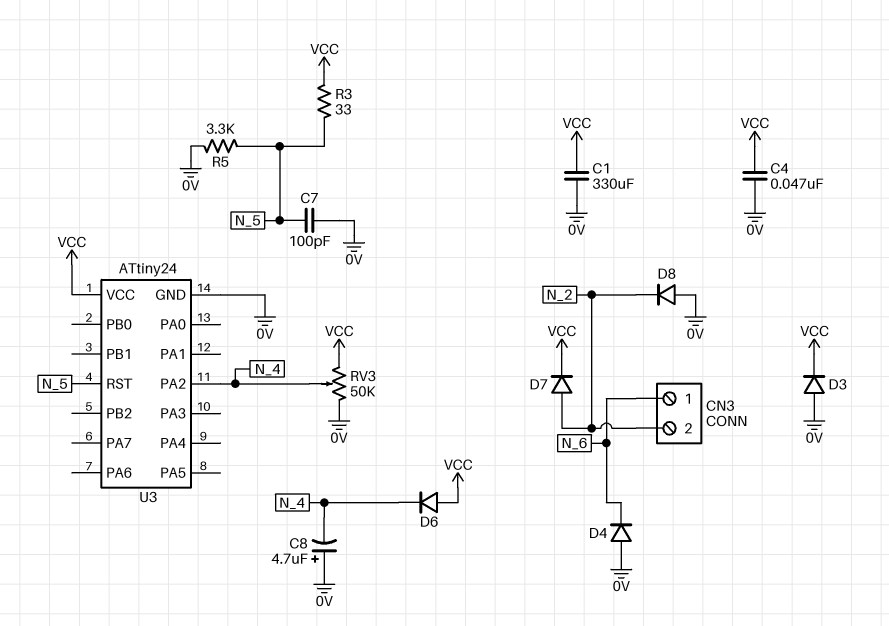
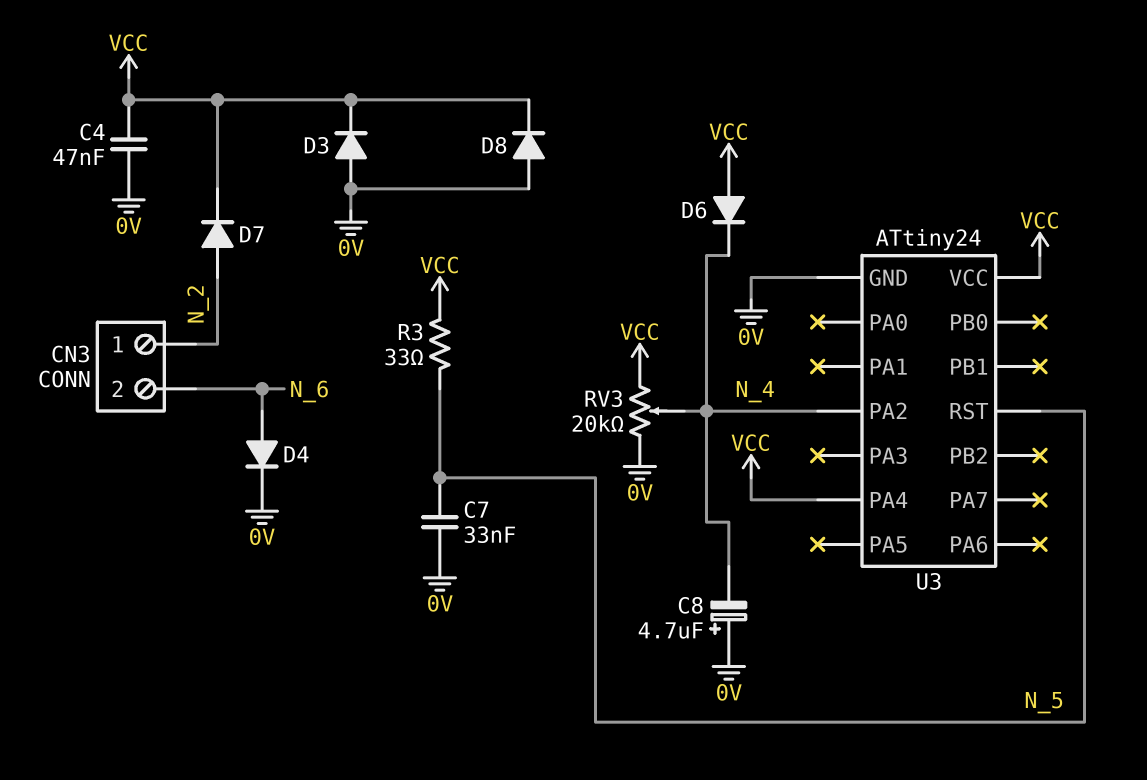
C1: 330uF (0V, VCC) -> none
C7: 100pF (0V, N_5) -> 33nF (0V, N_5)
CN3 pin 1: N_6 -> N_2
CN3 pin 2: N_2 -> N_6
D4: diode (A 0V, K N_6) -> diode (A N_6, K 0V)
D8: diode (A 0V, K N_2) -> diode (A 0V, K VCC)
R5: 3.3k (0V, N_5) -> none
RV3: 50k (0V, VCC, wiper N_4) -> 20k (0V, VCC, wiper N_4)
U3 pin PA4: none -> VCC

